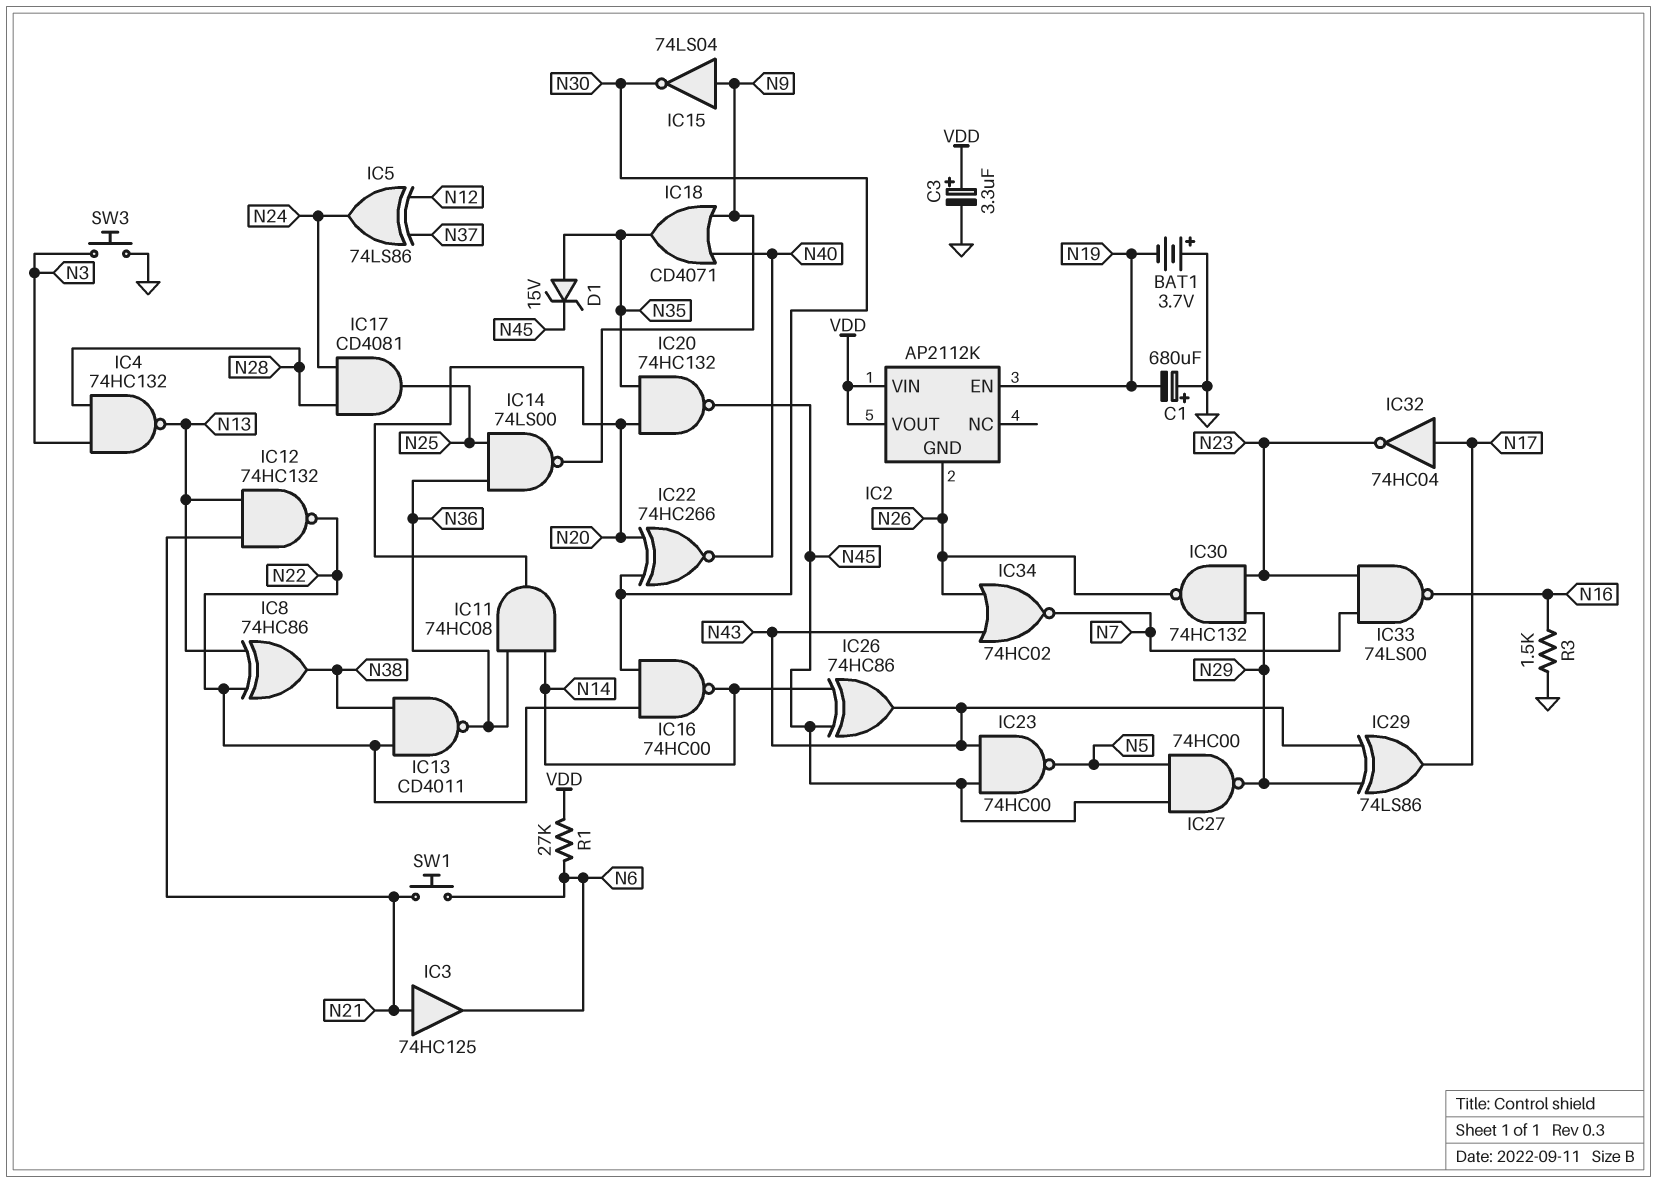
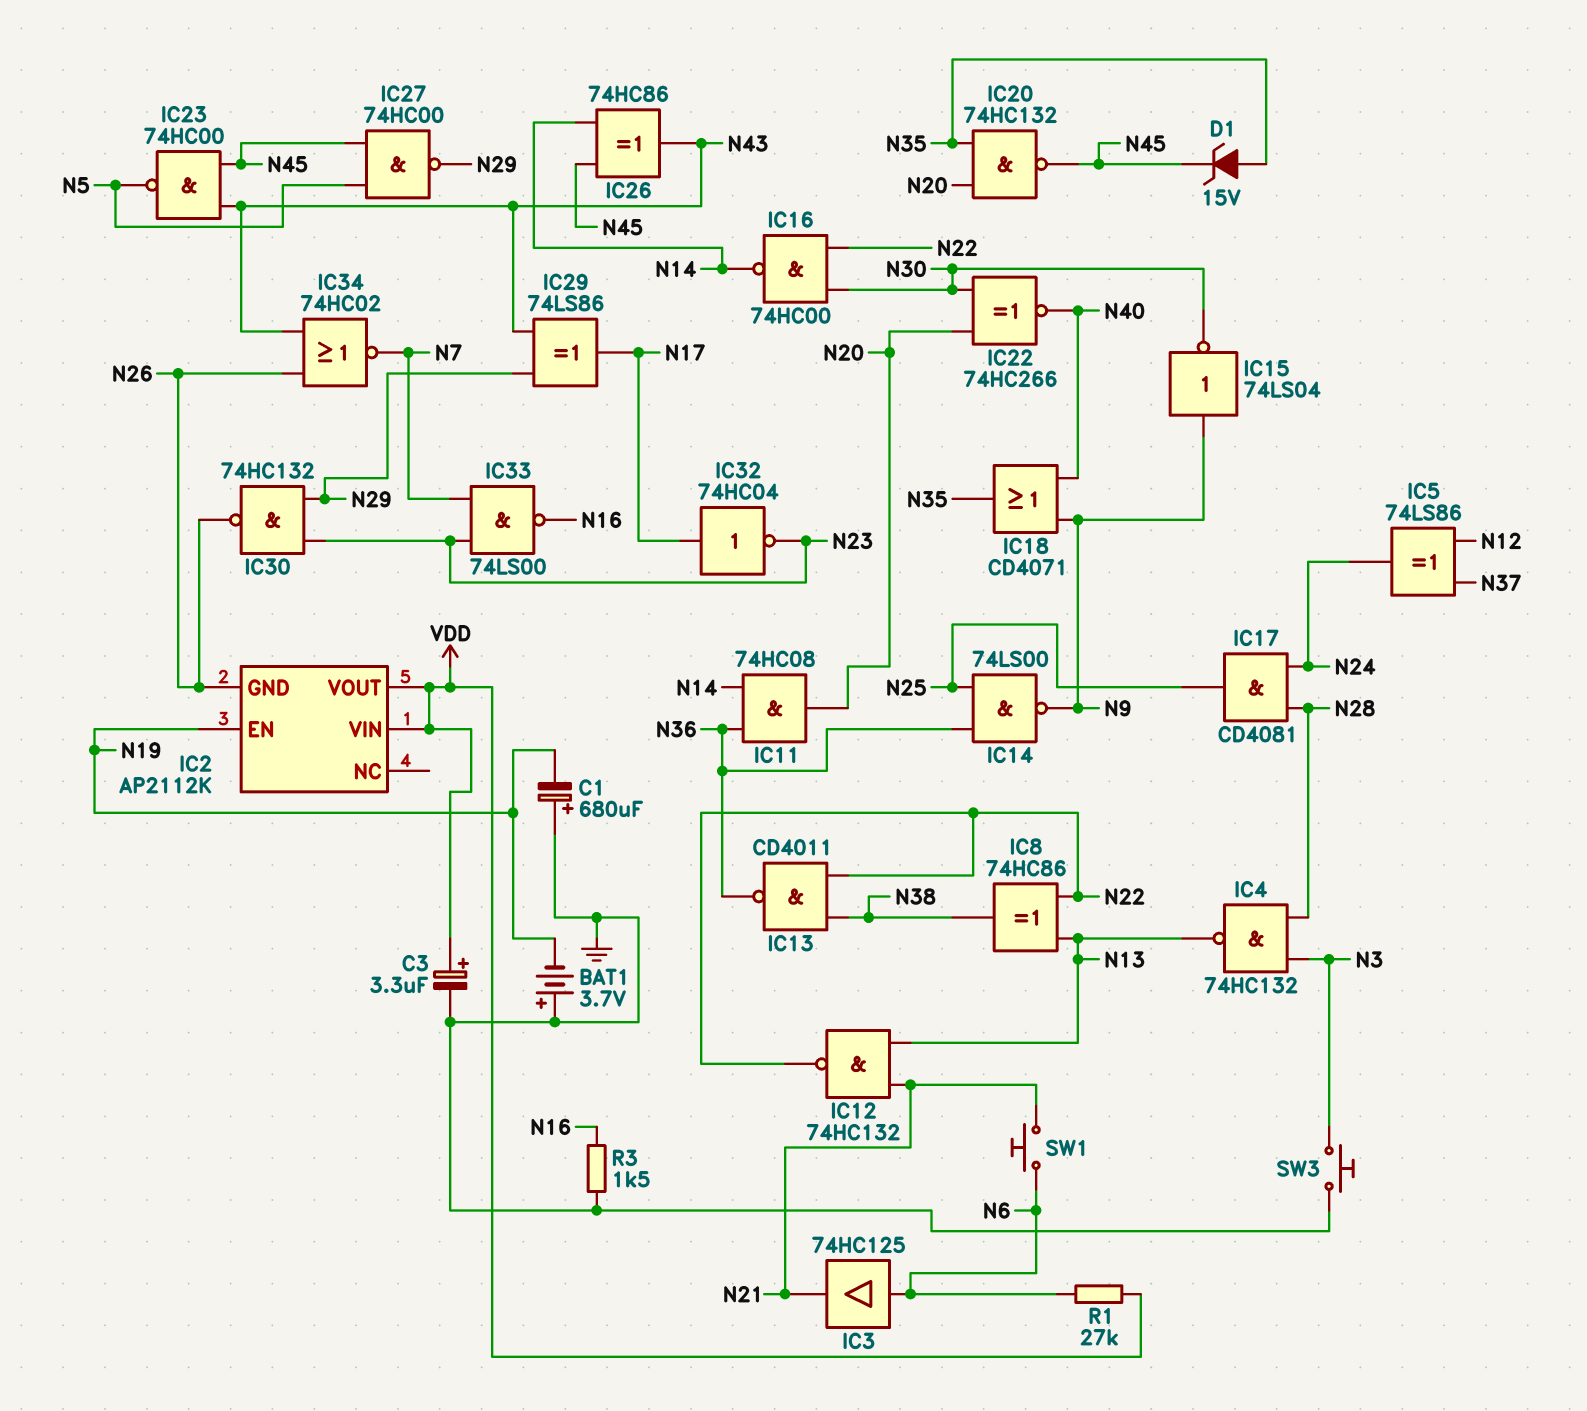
IC3: buffer 74HC125 (in N21, out N6) -> buffer 74HC125 (in N6, out N21)

